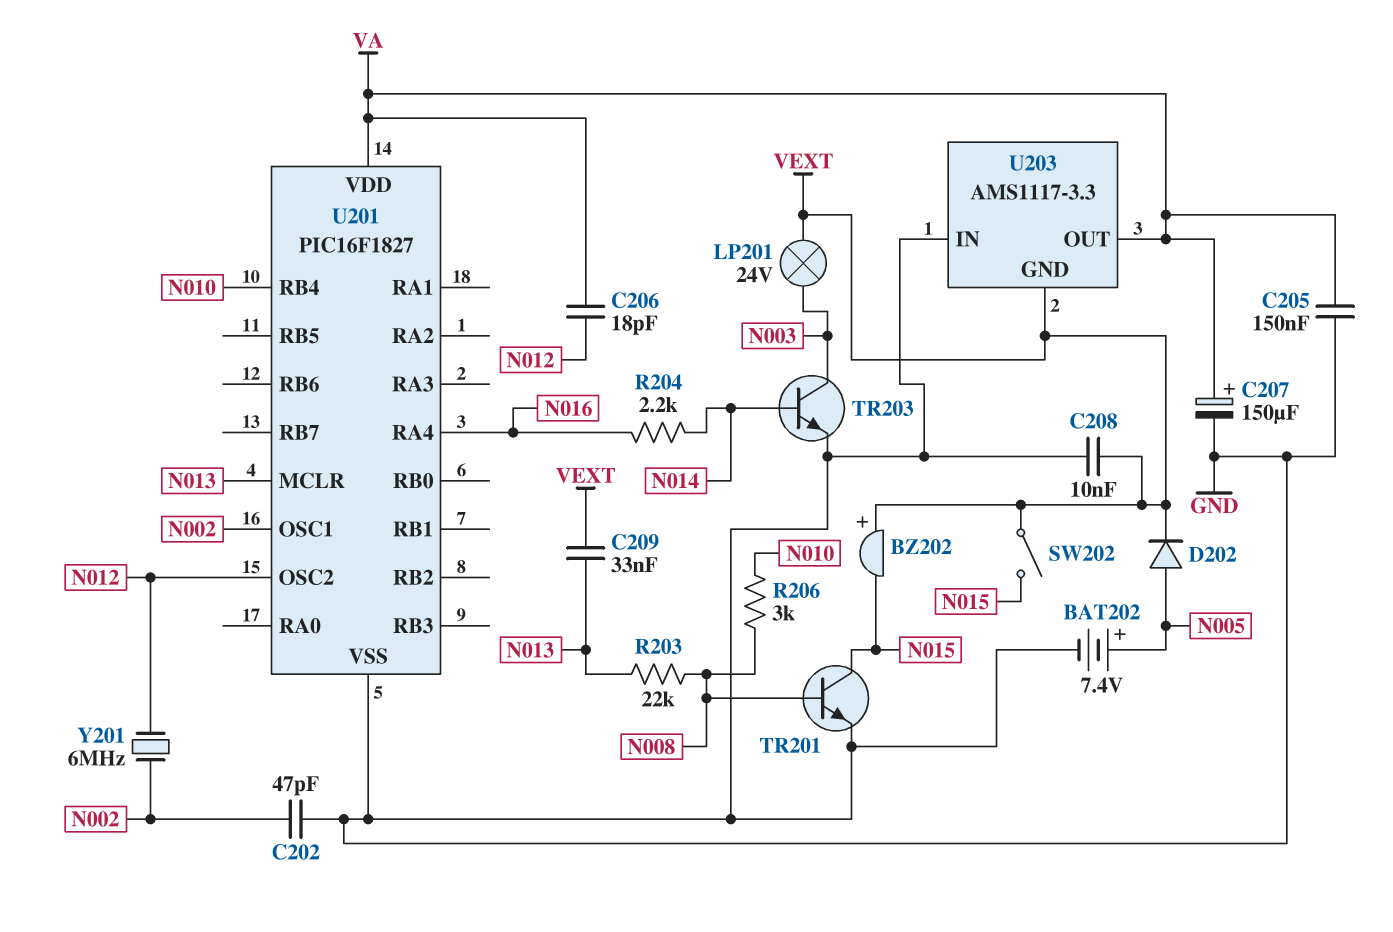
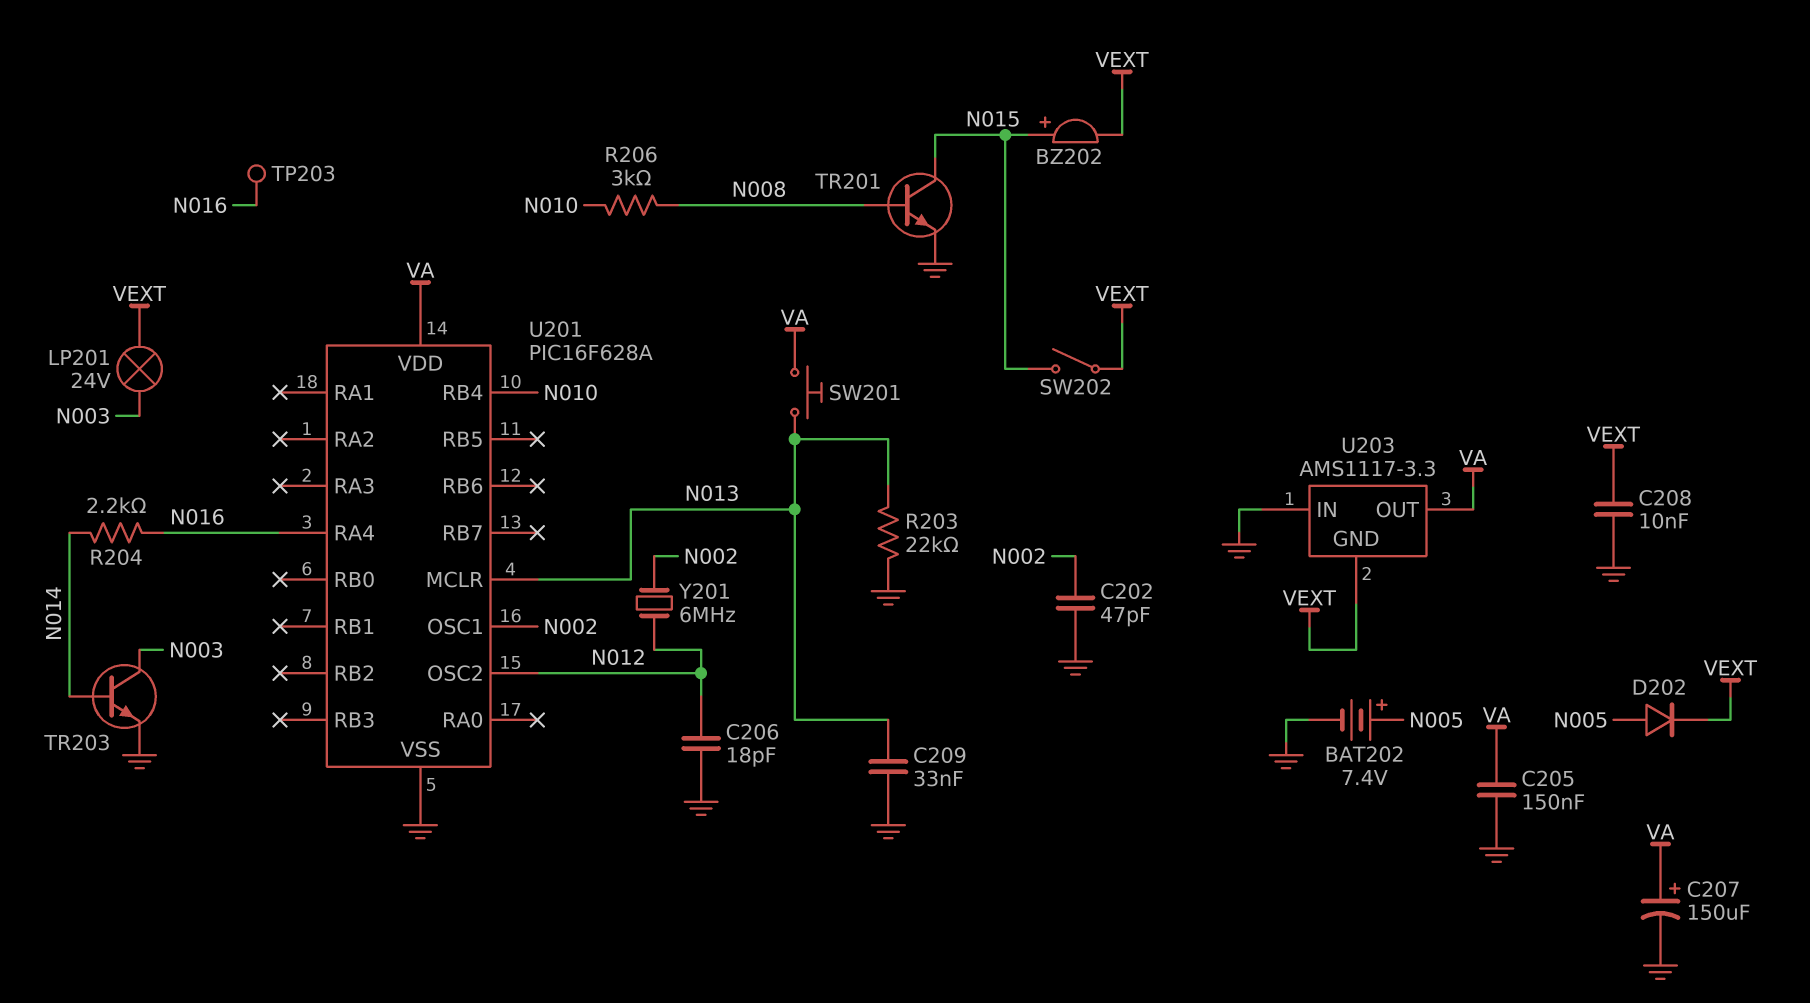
BZ202: buzzer (plus VEXT, minus N015) -> buzzer (plus N015, minus VEXT)
C206: 18pF (N012, VA) -> 18pF (GND, N012)
C209: 33nF (N013, VEXT) -> 33nF (GND, N013)
R203: 22k (N008, N013) -> 22k (GND, N013)
SW201: none -> button (N013, VA)
TP203: none -> test point (N016)
U201: PIC16F1827 -> PIC16F628A

